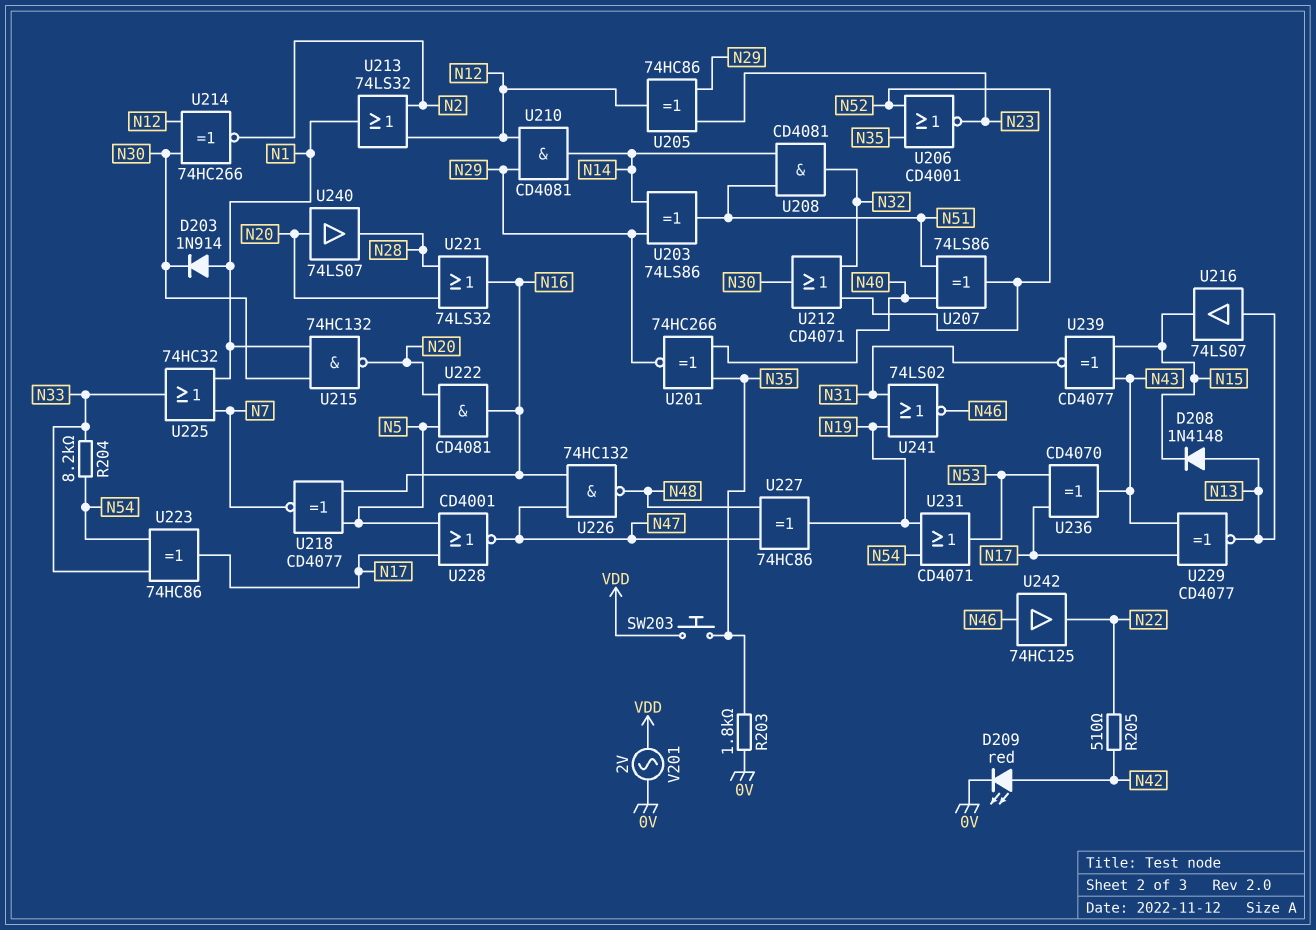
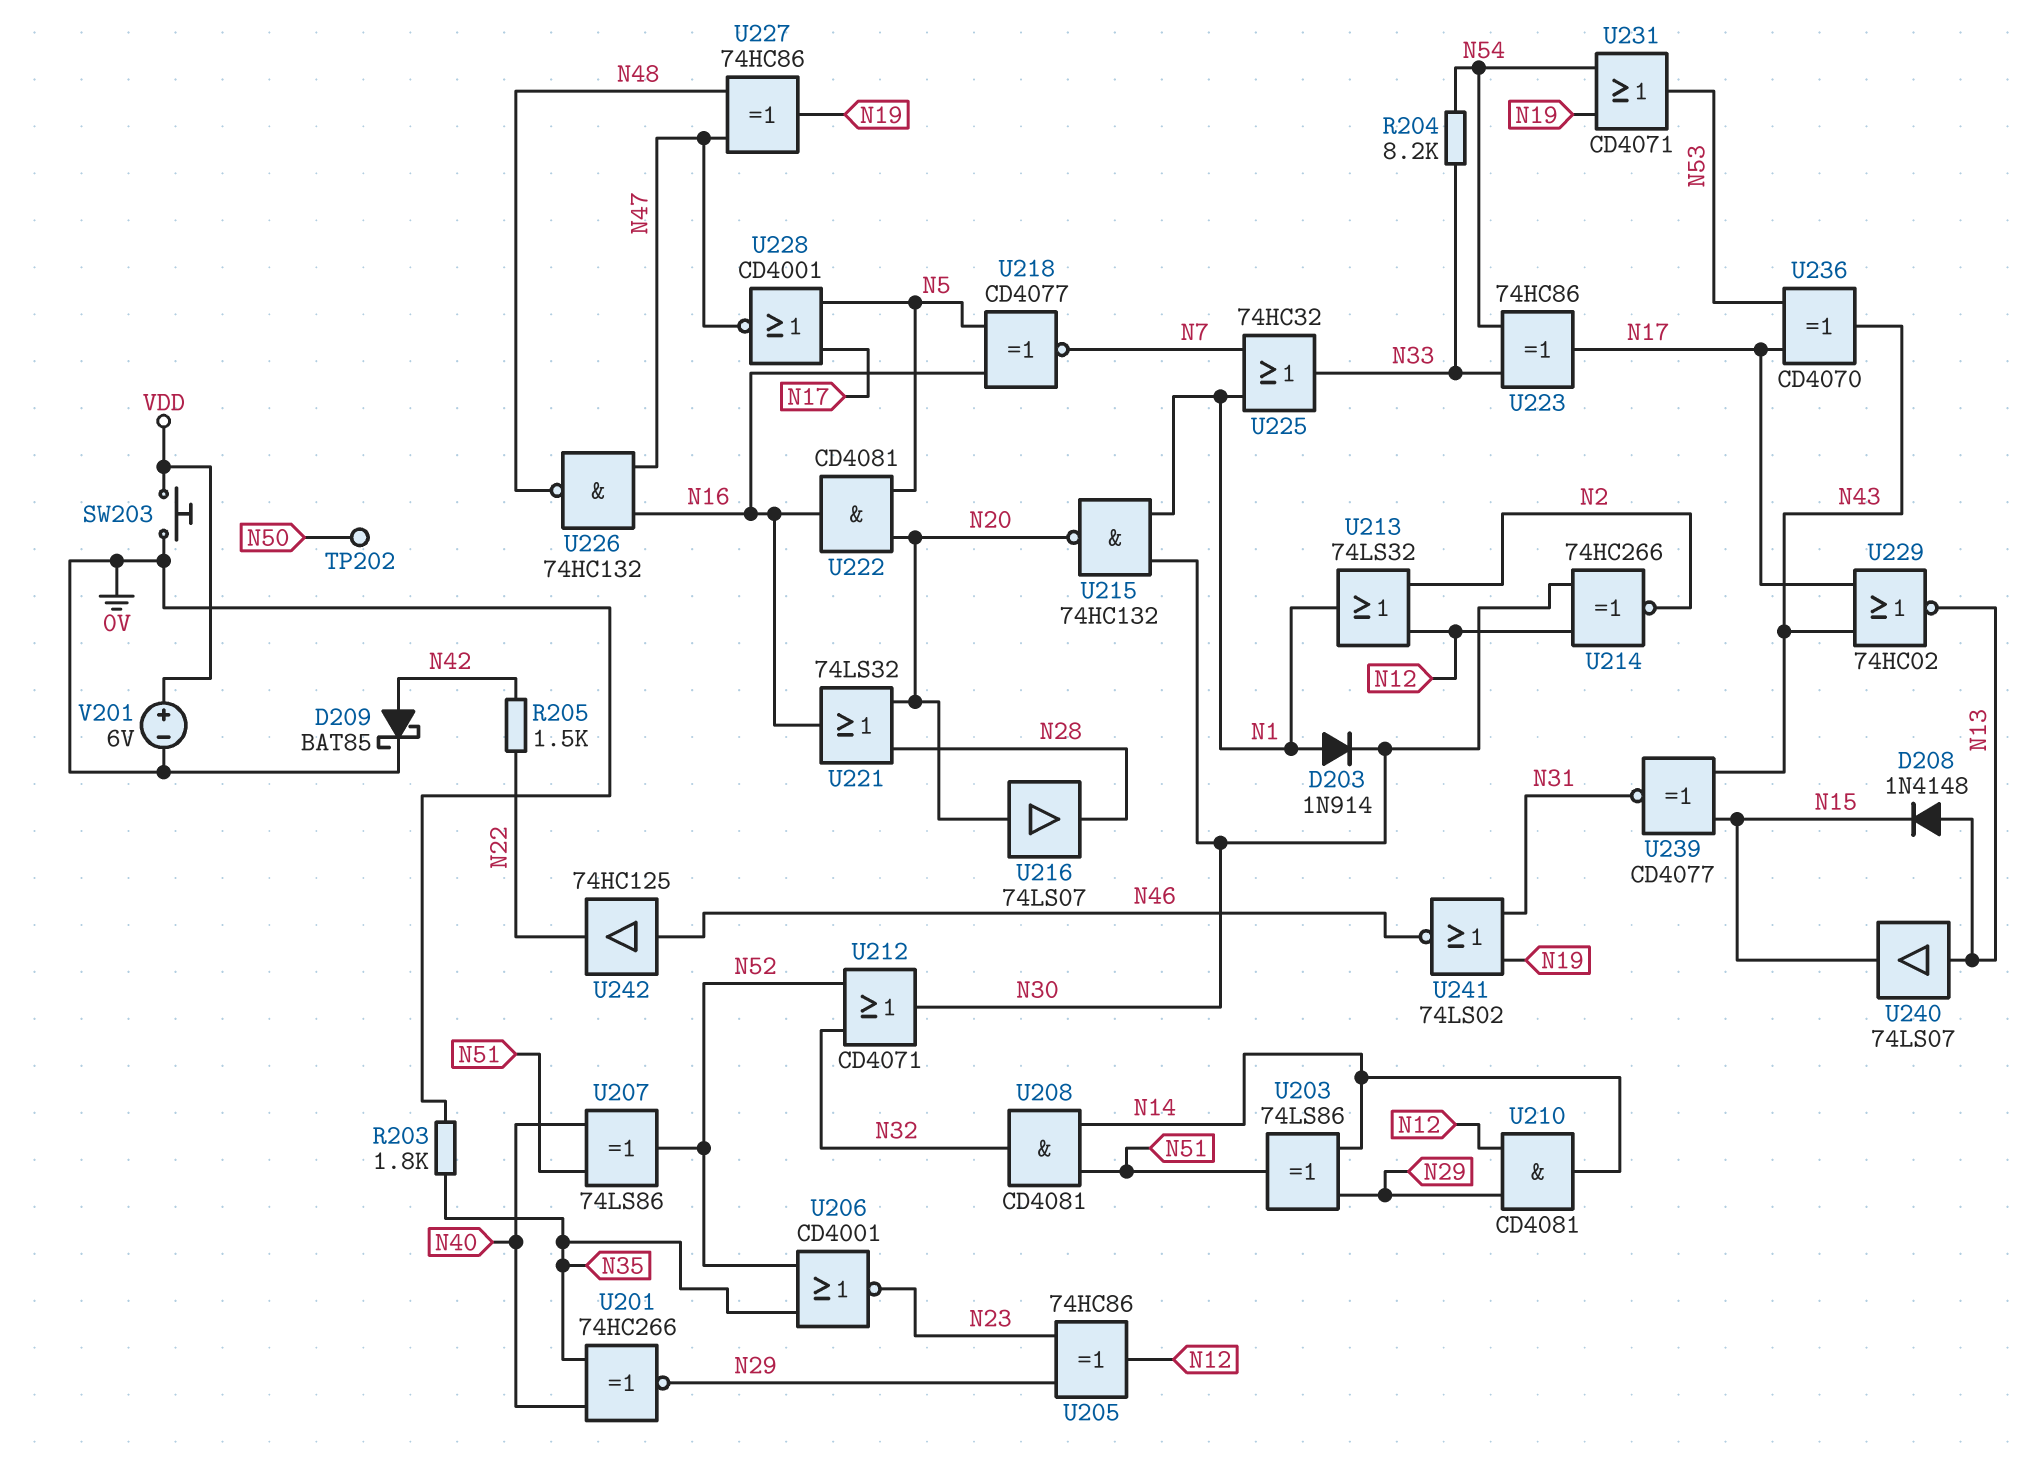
D209: LED red (A N42, K 0V) -> schottky BAT85 (A N42, K 0V)
R205: 510 (N22, N42) -> 1.5k (N22, N42)
SW203: button (N35, VDD) -> button (0V, VDD)
TP202: none -> test point (N50)
U216: buffer 74LS07 (in N13, out N15) -> buffer 74LS07 (in N20, out N28)
U229: XNOR CD4077 (in N17, in N43, out N13) -> NOR 74HC02 (in N17, in N43, out N13)
U240: buffer 74LS07 (in N20, out N28) -> buffer 74LS07 (in N13, out N15)
V201: AC 2V (0V, VDD) -> 6V (plus VDD, minus 0V)

